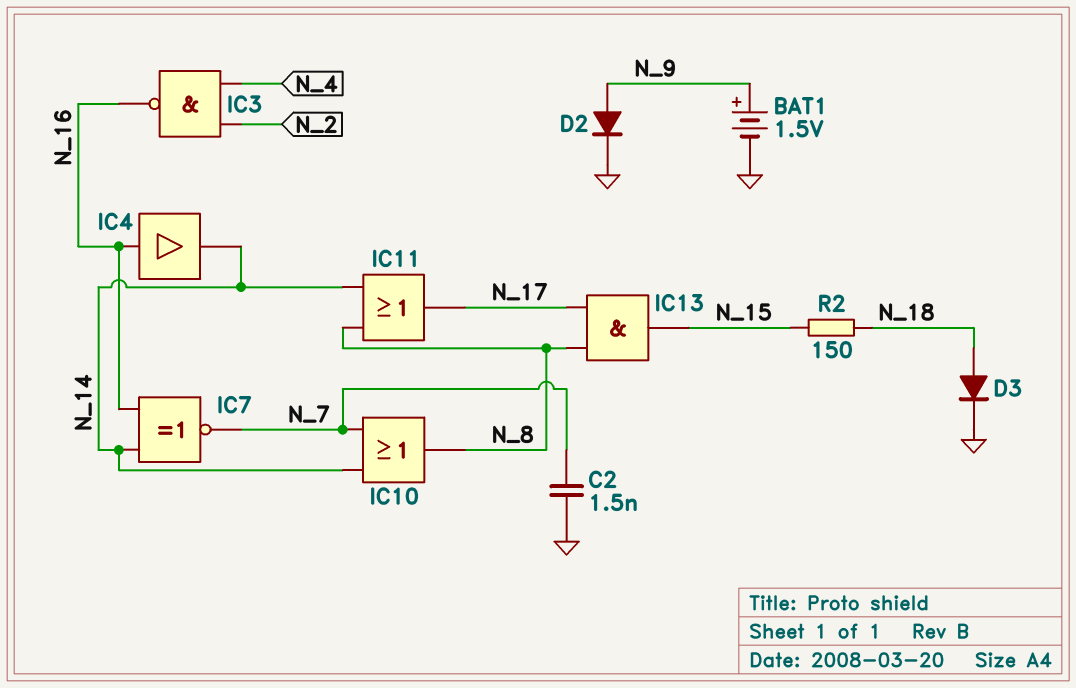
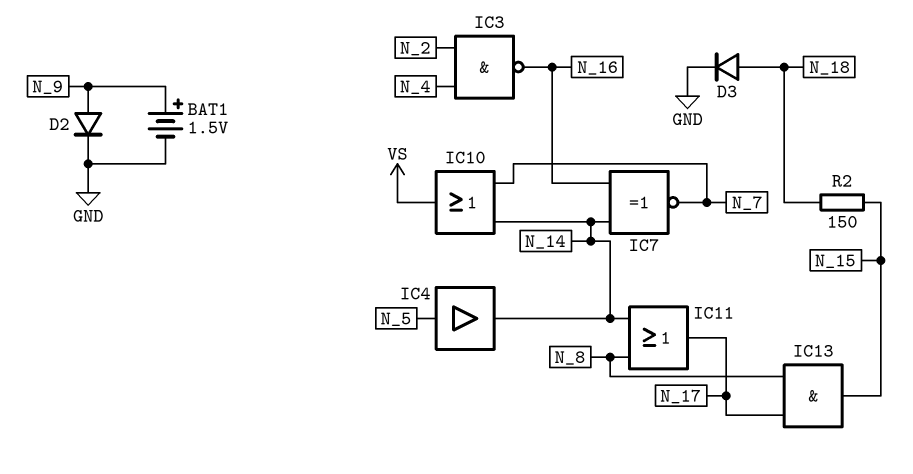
C2: 1.5nF (GND, N_7) -> none
IC4: buffer (in N_16, out N_14) -> buffer (in N_5, out N_14)
IC10: OR (in N_7, in N_14, out N_8) -> OR (in N_7, in N_14, out VS)

